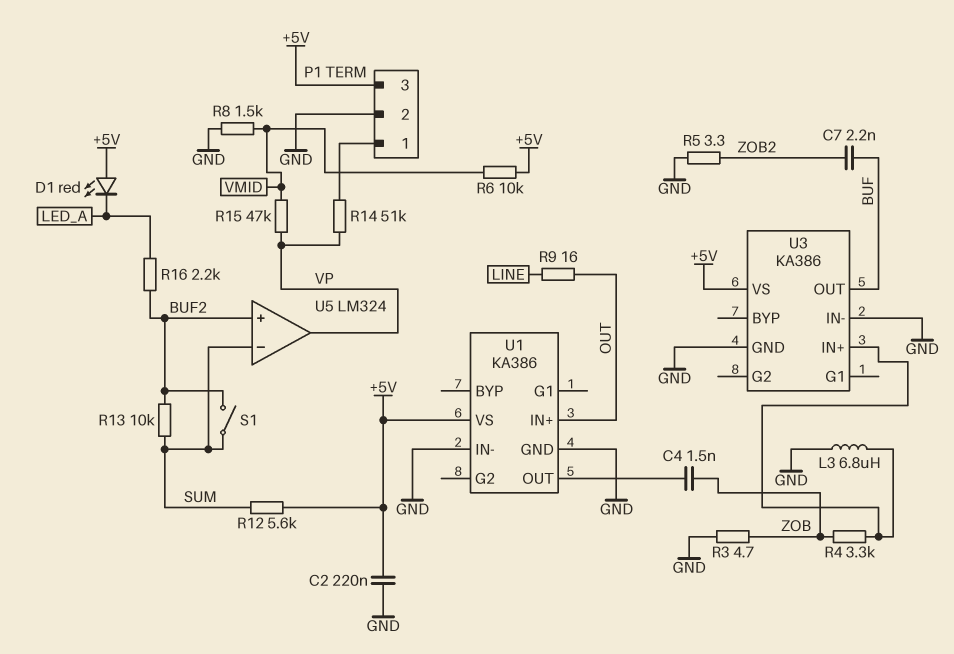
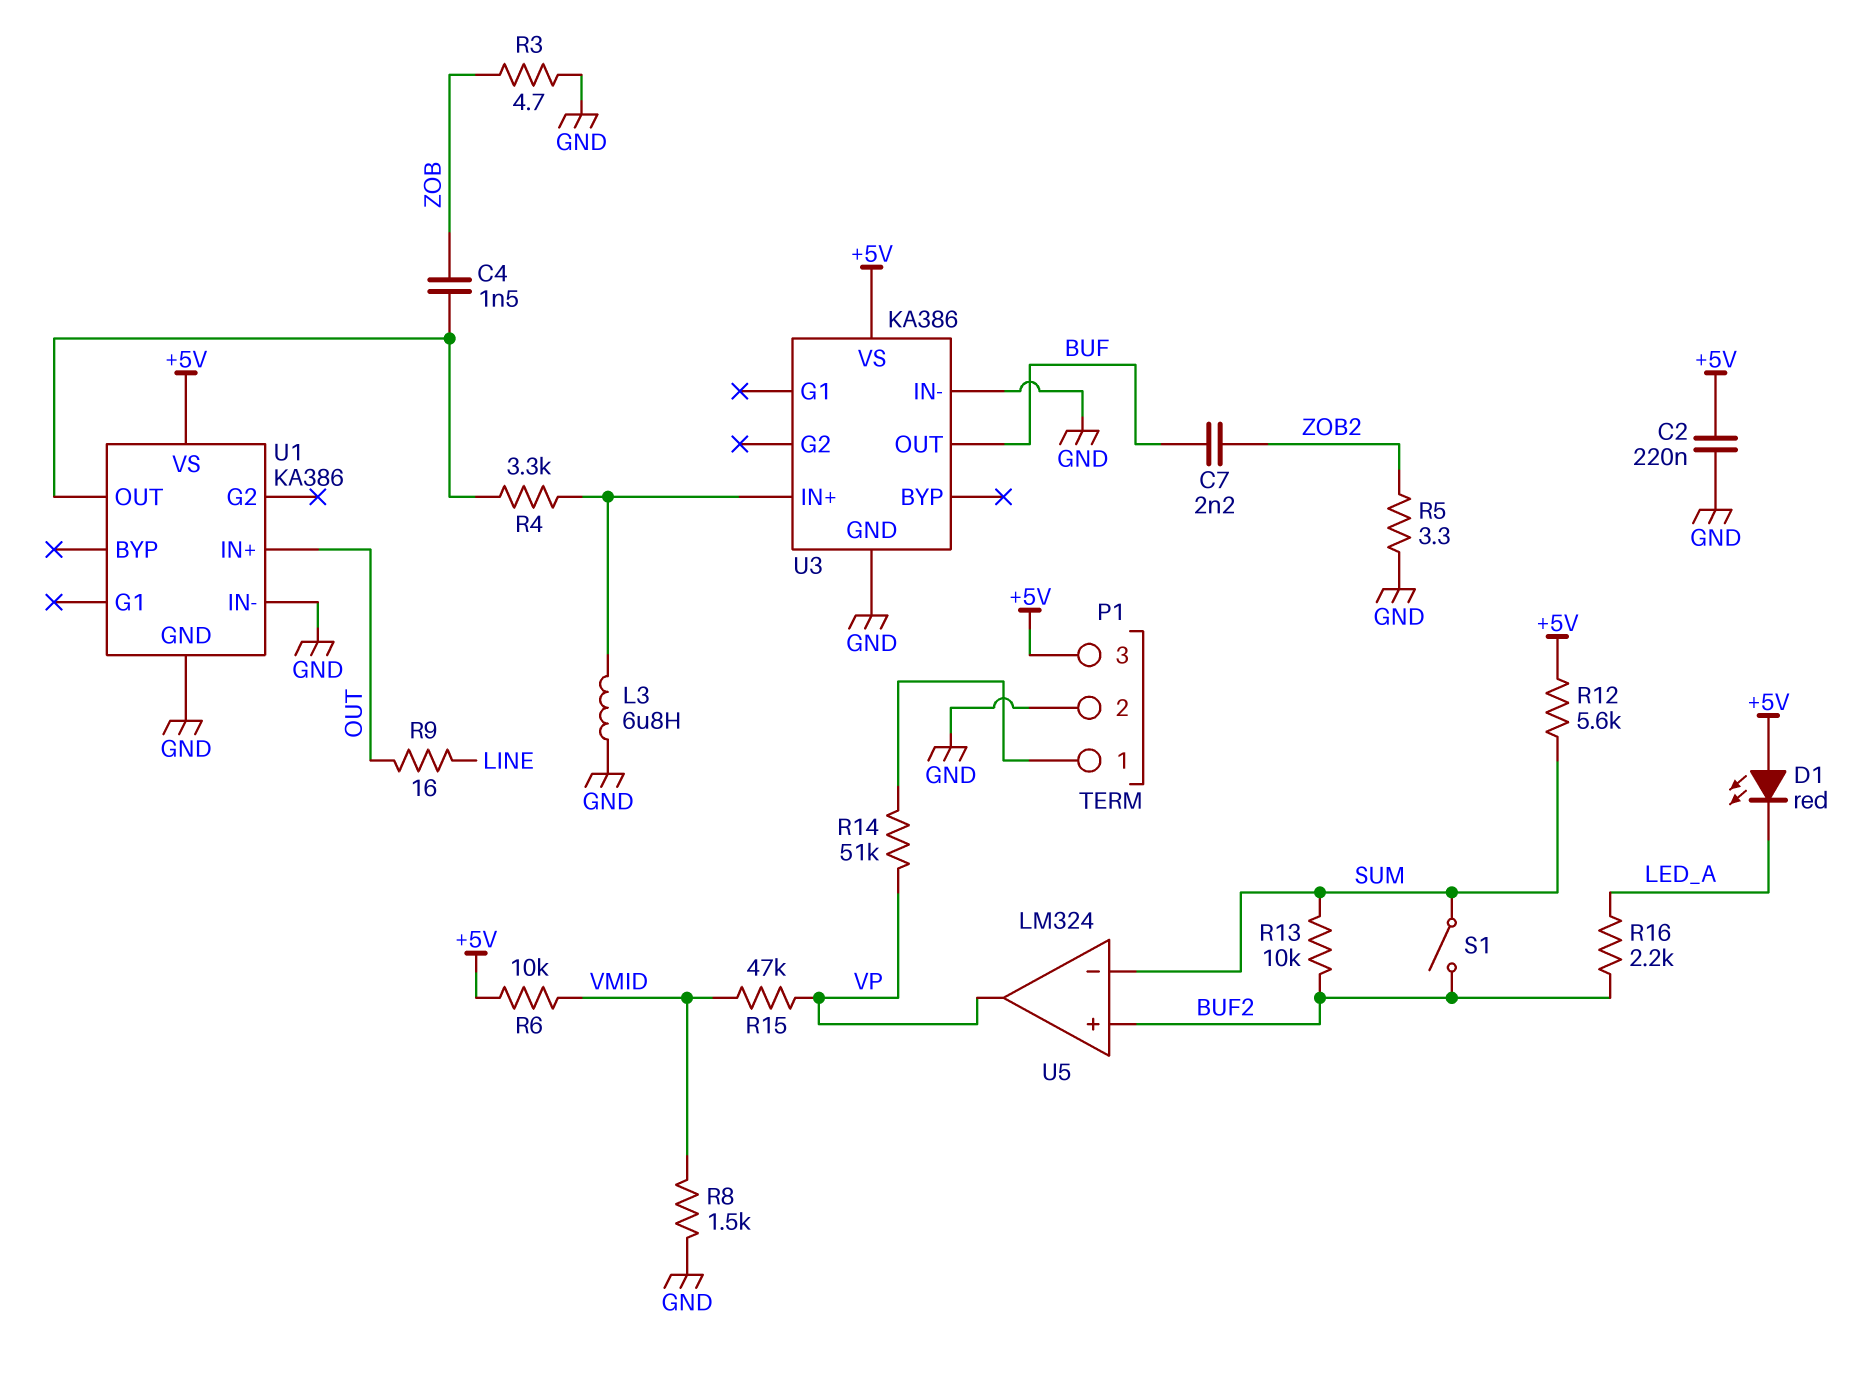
R4: 3.3k (U3/IN+, ZOB) -> 3.3k (U1/OUT, U3/IN+)

